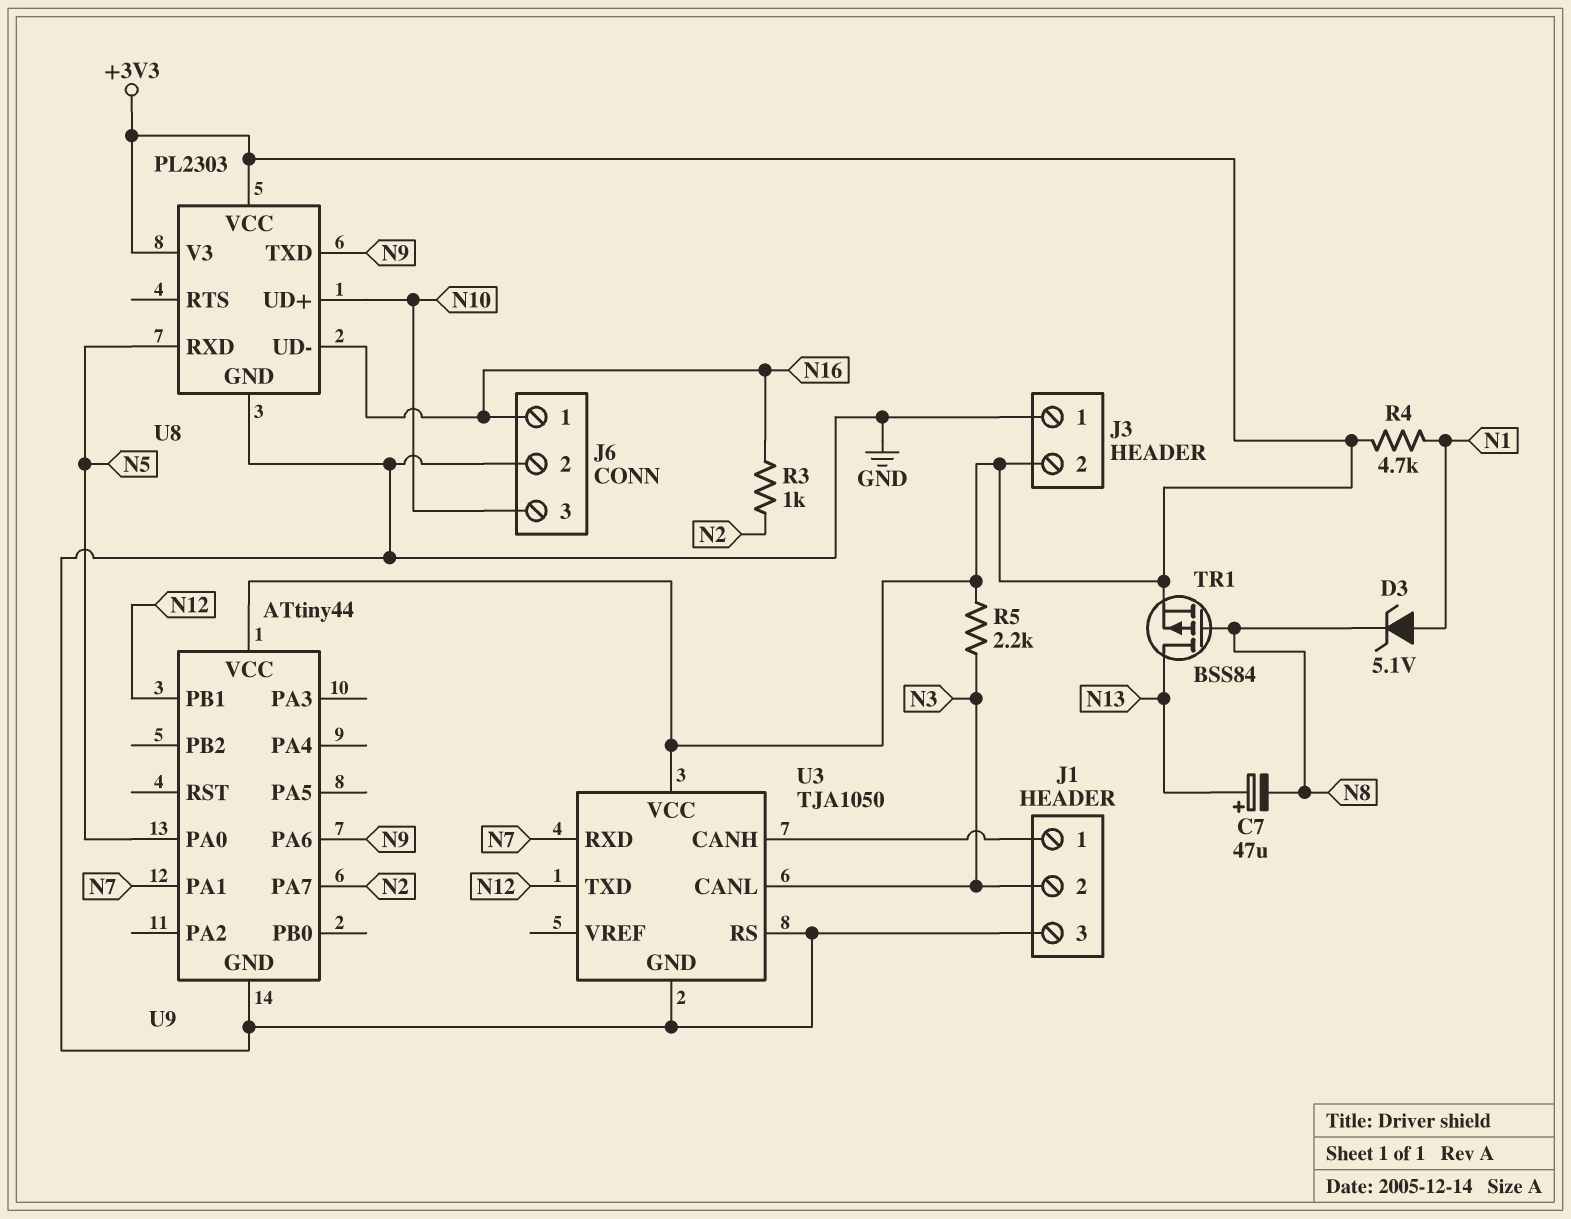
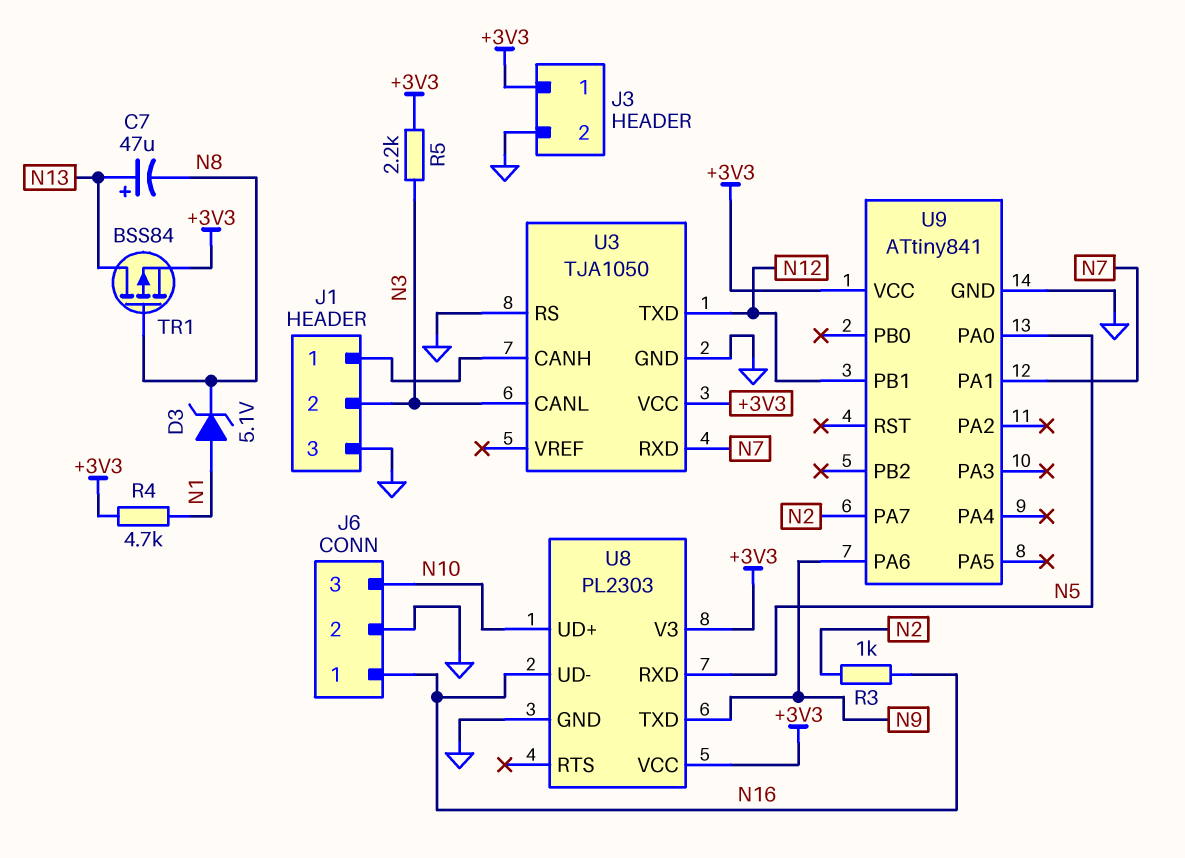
J3 pin 1: GND -> +3V3
J3 pin 2: +3V3 -> GND
U9: ATtiny44 -> ATtiny841

